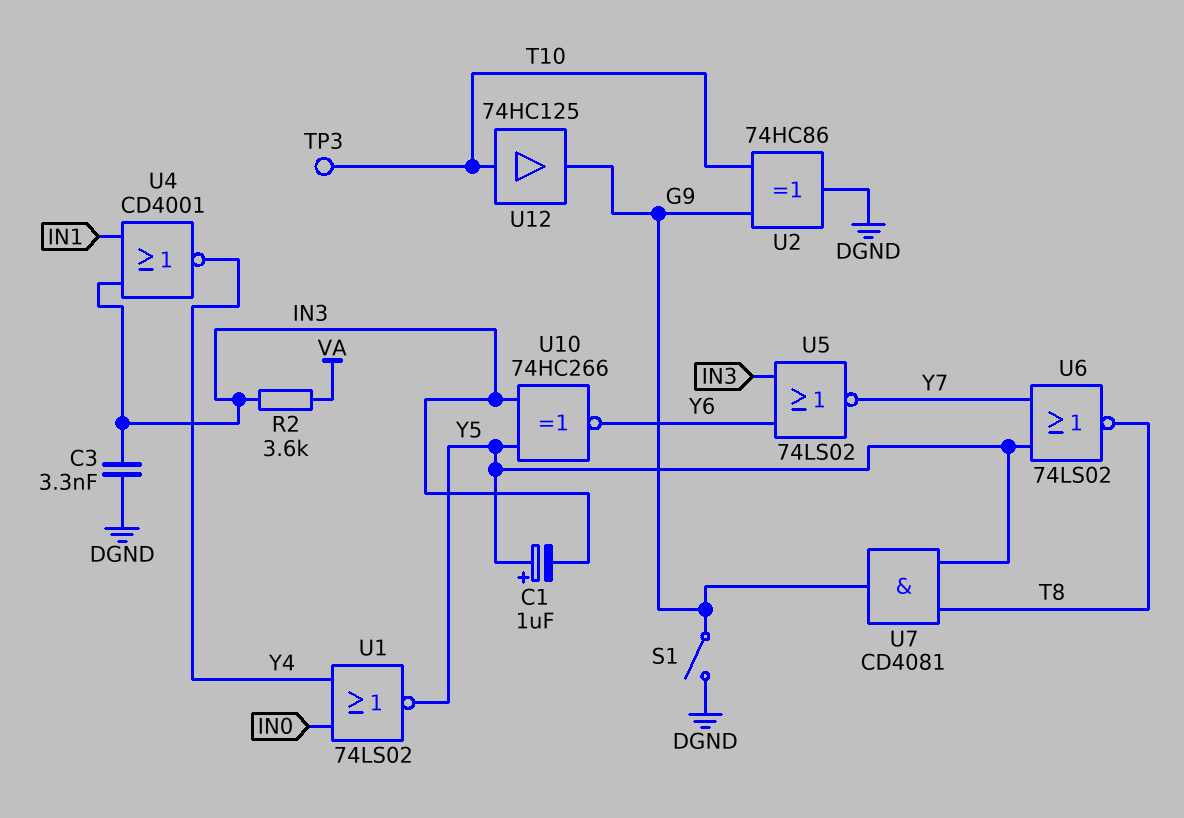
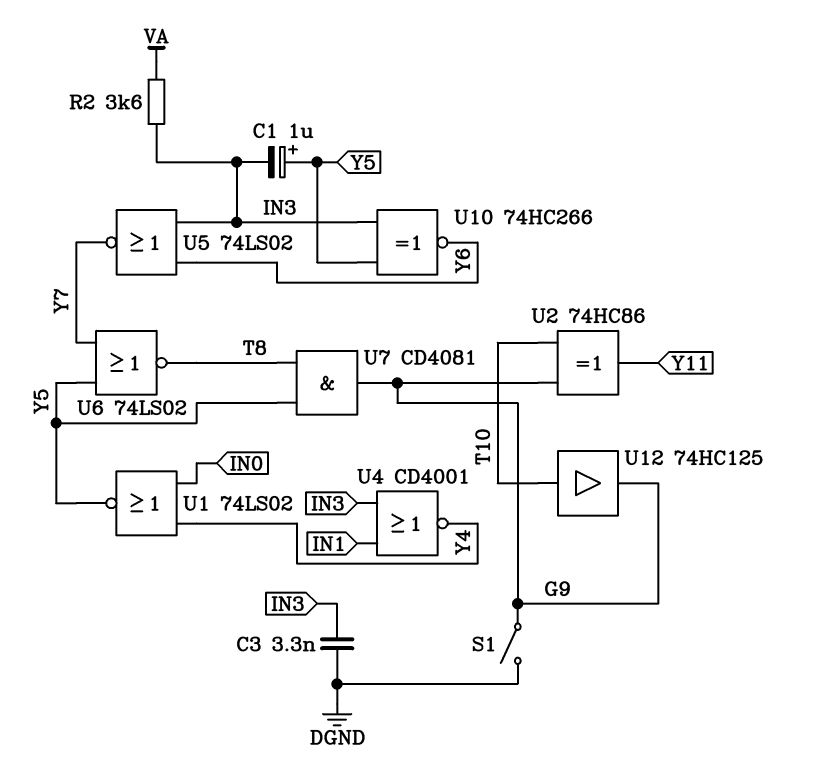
TP3: test point (T10) -> none
U2: XOR 74HC86 (in G9, in T10, out DGND) -> XOR 74HC86 (in G9, in T10, out Y11)

